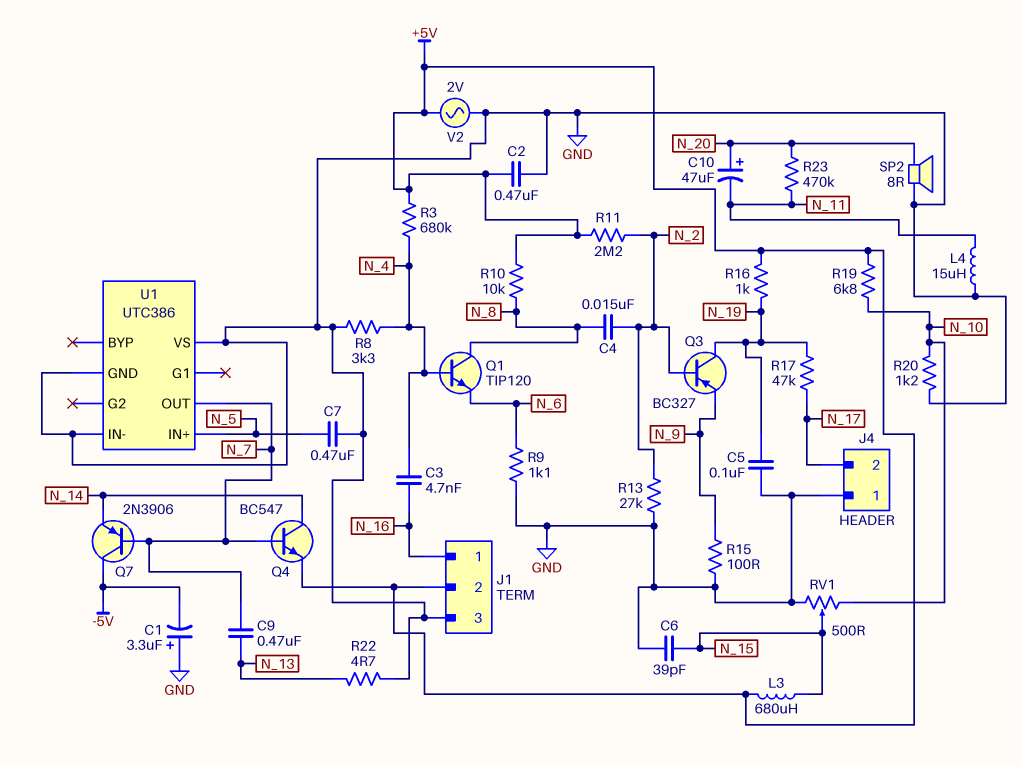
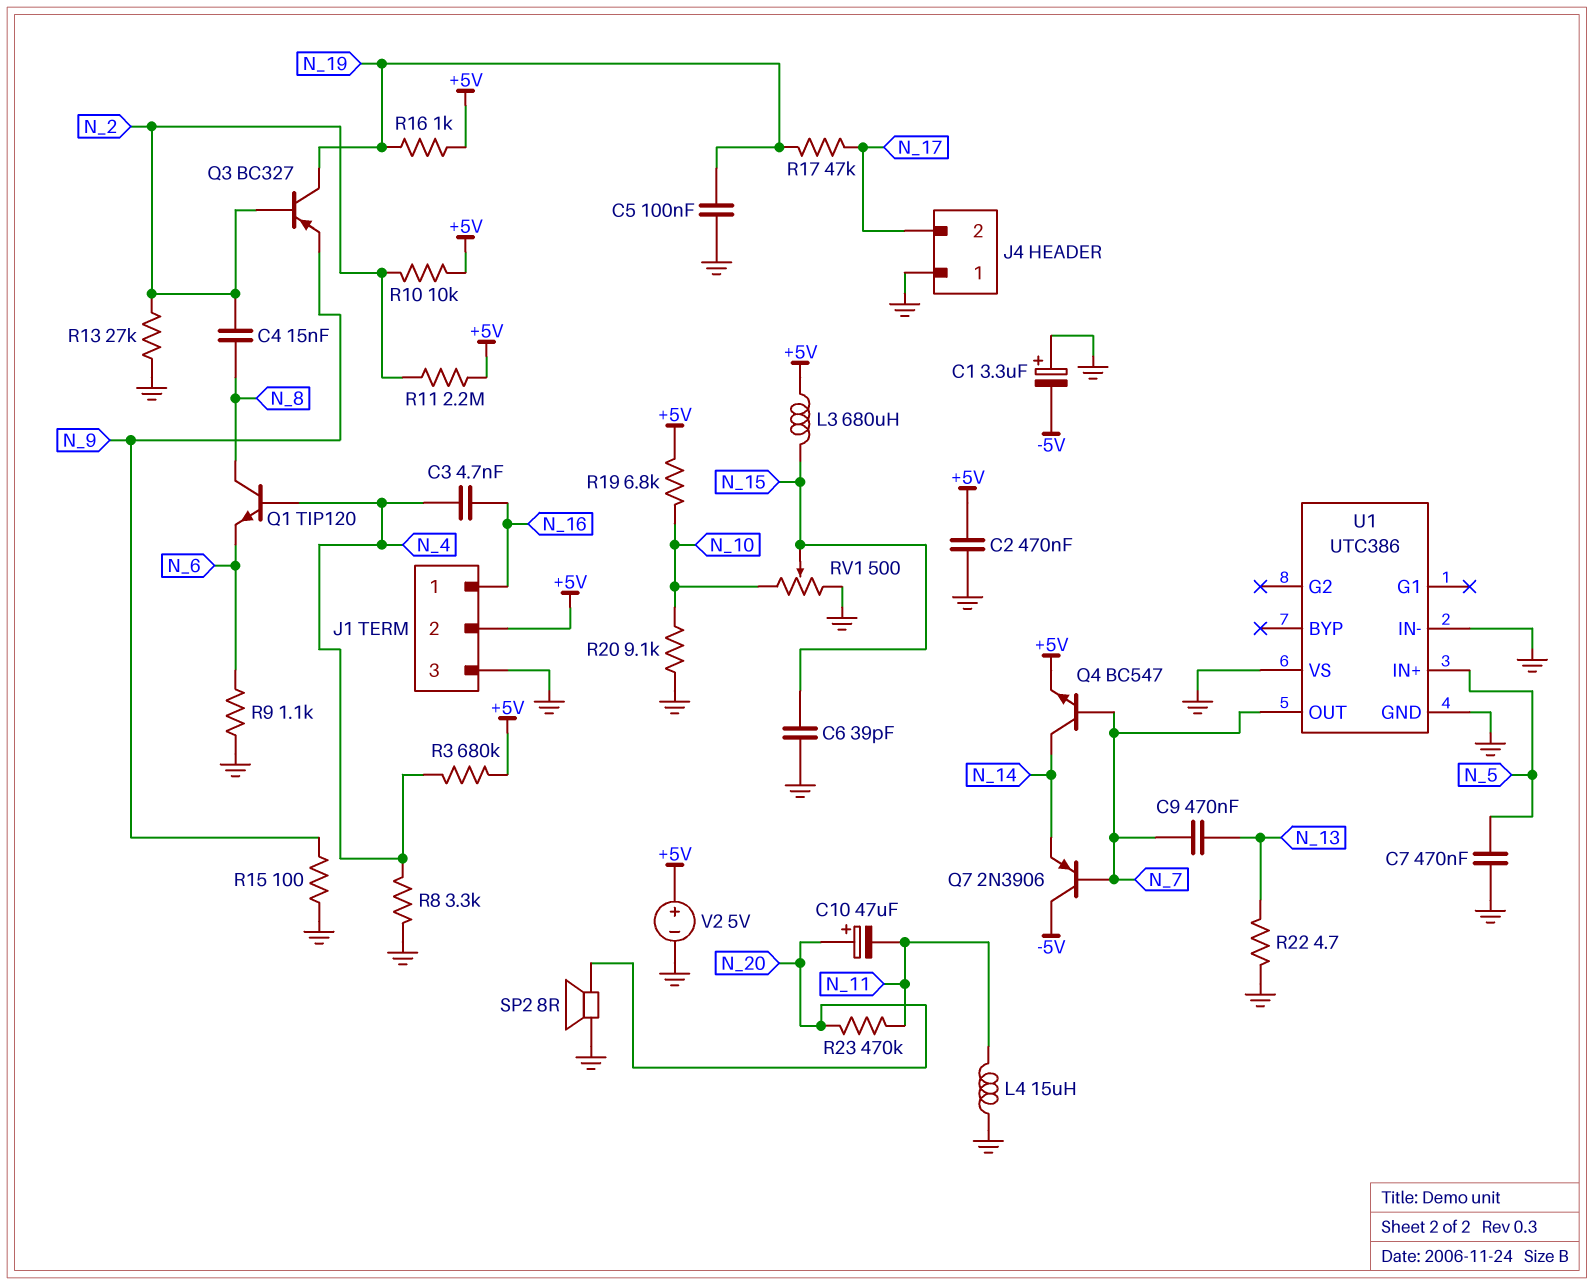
R10: 10k (+5V, N_8) -> 10k (+5V, N_2)
R20: 1.2k (GND, N_10) -> 9.1k (GND, N_10)
V2: AC 2V (+5V, GND) -> 5V (plus +5V, minus GND)

